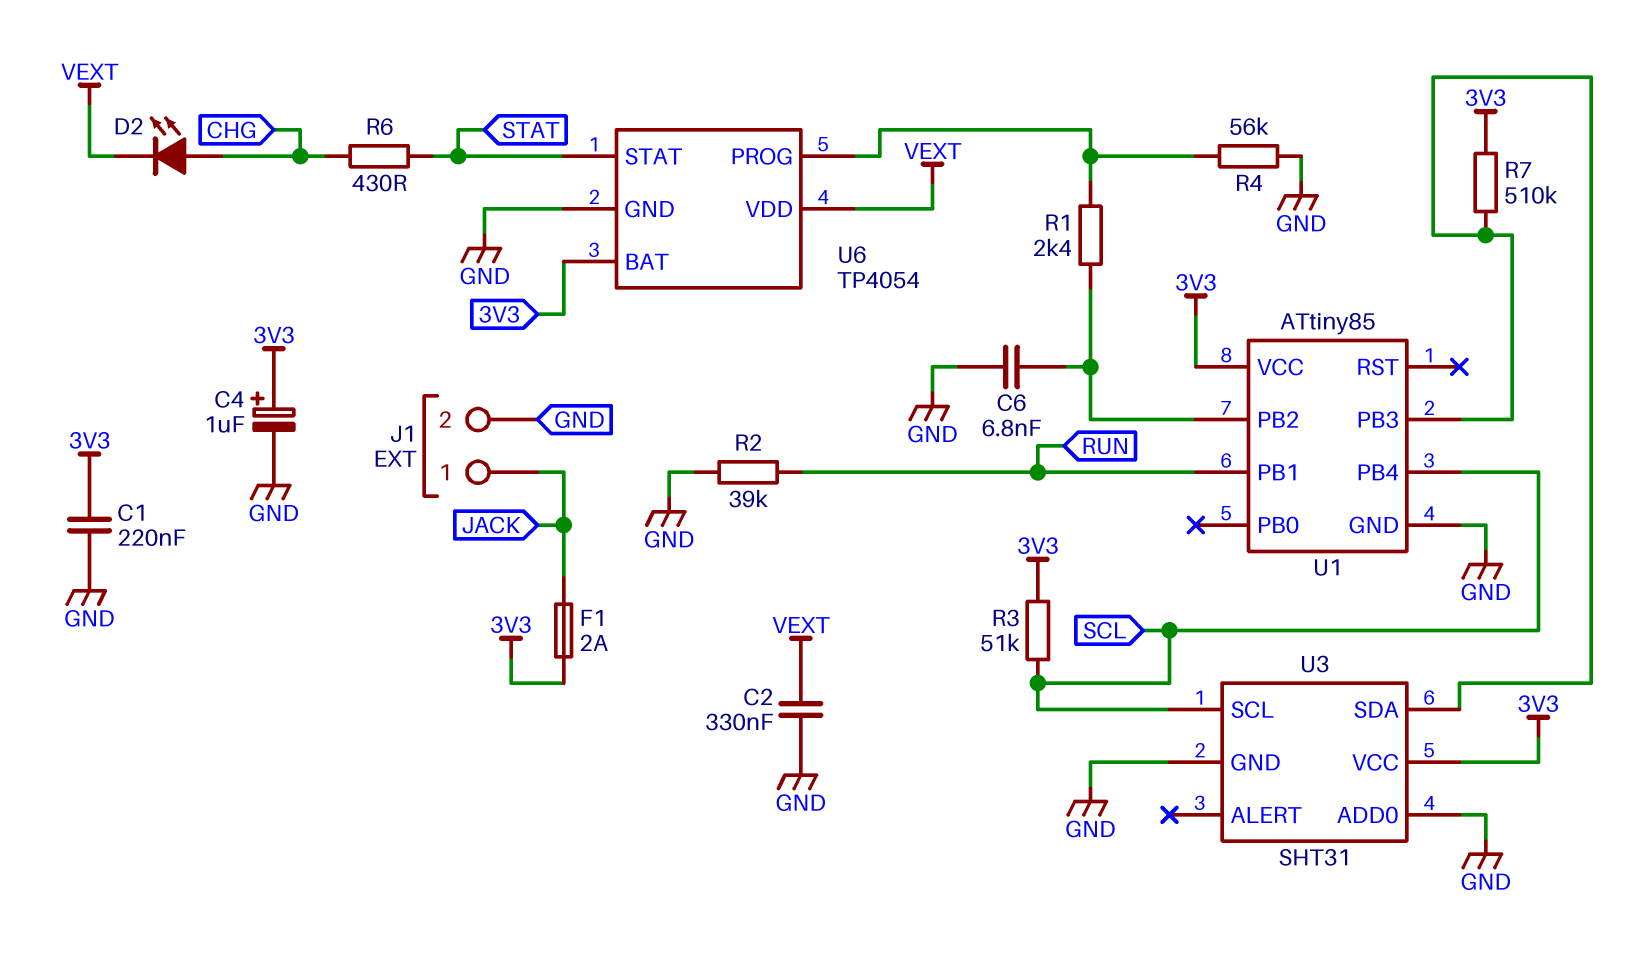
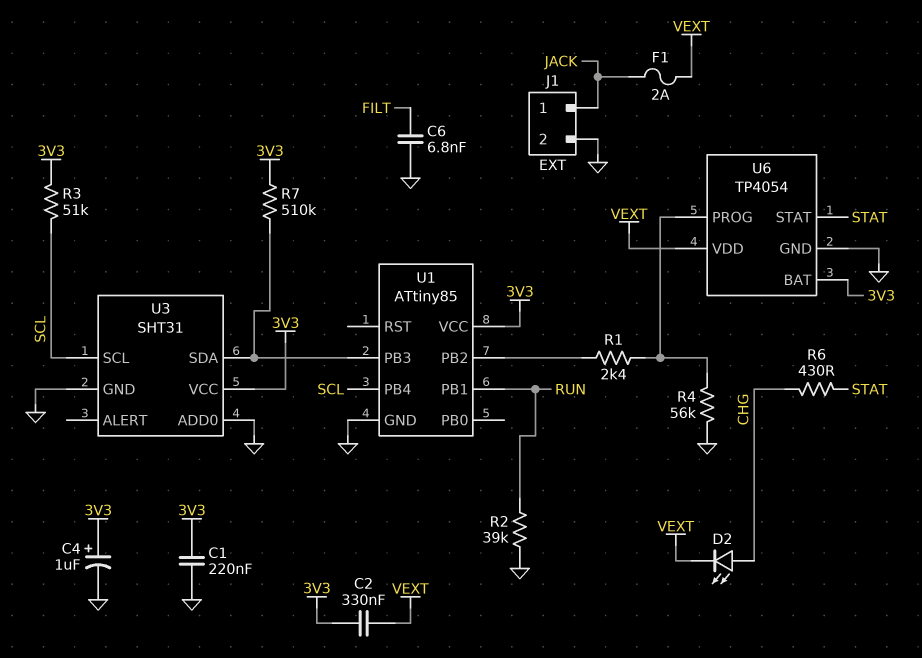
C2: 330nF (GND, VEXT) -> 330nF (3V3, VEXT)
C6: 6.8nF (GND, U1/PB2) -> 6.8nF (FILT, GND)
F1: 2A (3V3, JACK) -> 2A (JACK, VEXT)

